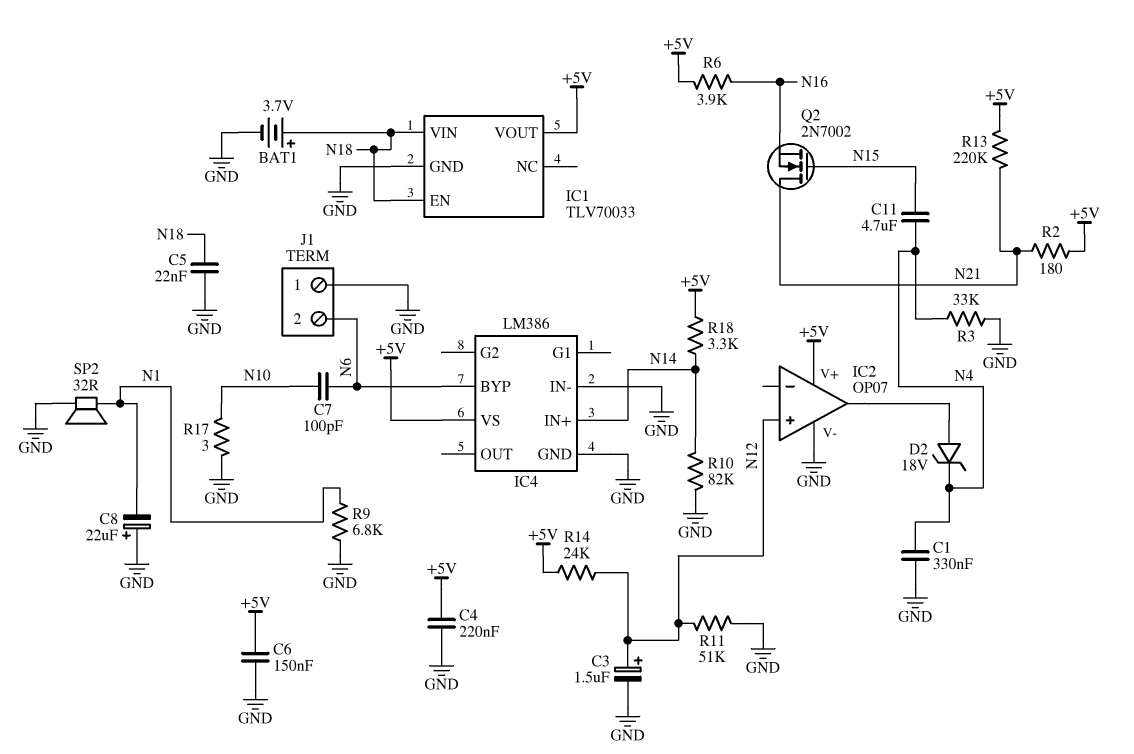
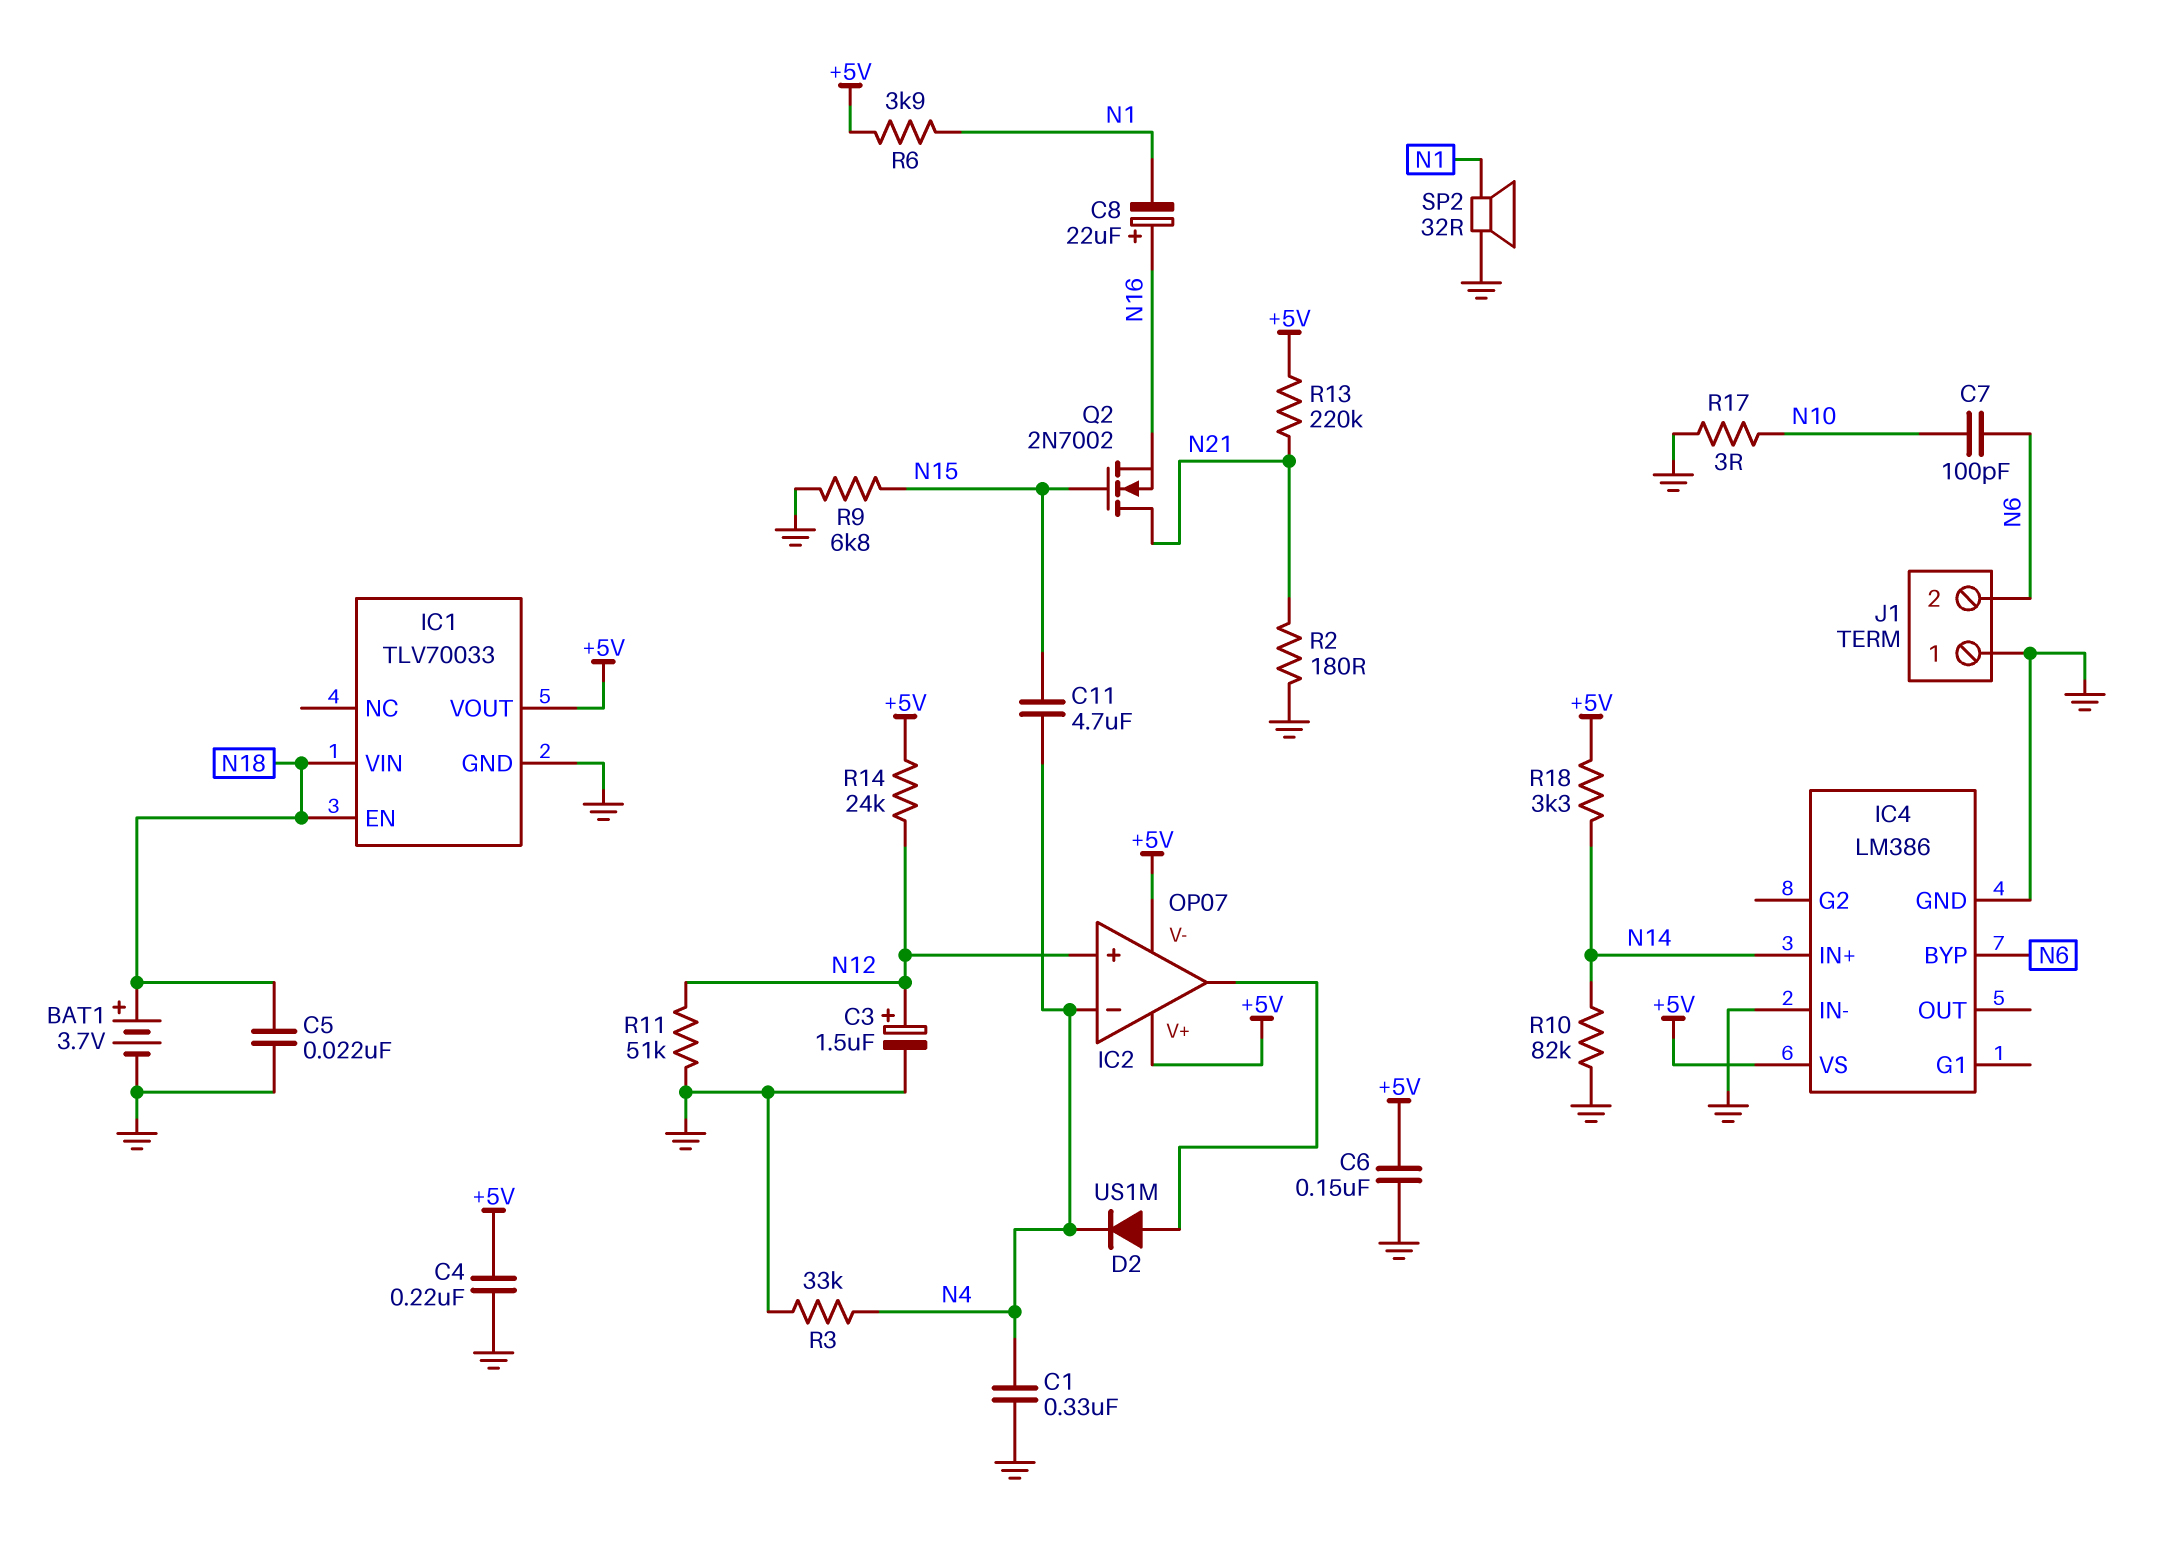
C8: 22uF (plus GND, minus N1) -> 22uF (plus N16, minus N1)
D2: zener 18V (A IC2/out, K N4) -> diode US1M (A IC2/out, K N4)
IC2 pin V-: GND -> +5V
IC2 pin in-: none -> N4
R2: 180 (+5V, N21) -> 180 (GND, N21)
R6: 3.9k (+5V, N16) -> 3.9k (+5V, N1)
R9: 6.8k (GND, N1) -> 6.8k (GND, N15)

